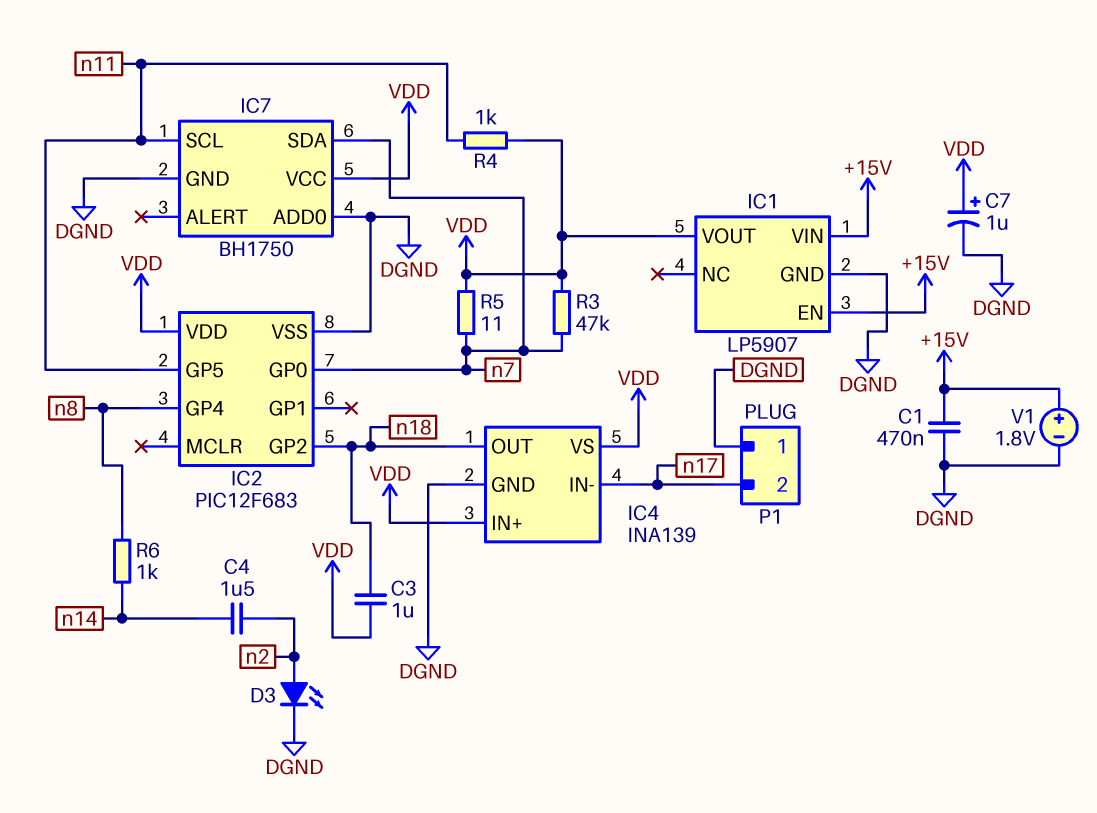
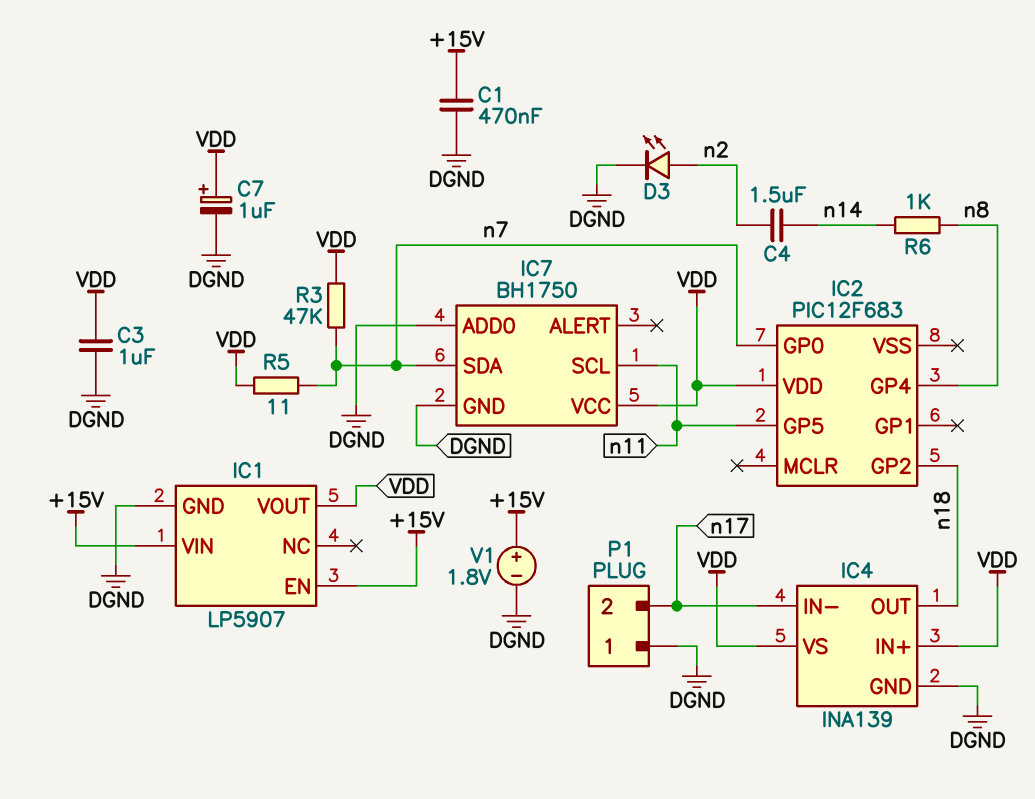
C3: 1uF (VDD, n18) -> 1uF (DGND, VDD)
IC2 pin VSS: DGND -> none
R4: 1k (VDD, n11) -> none

